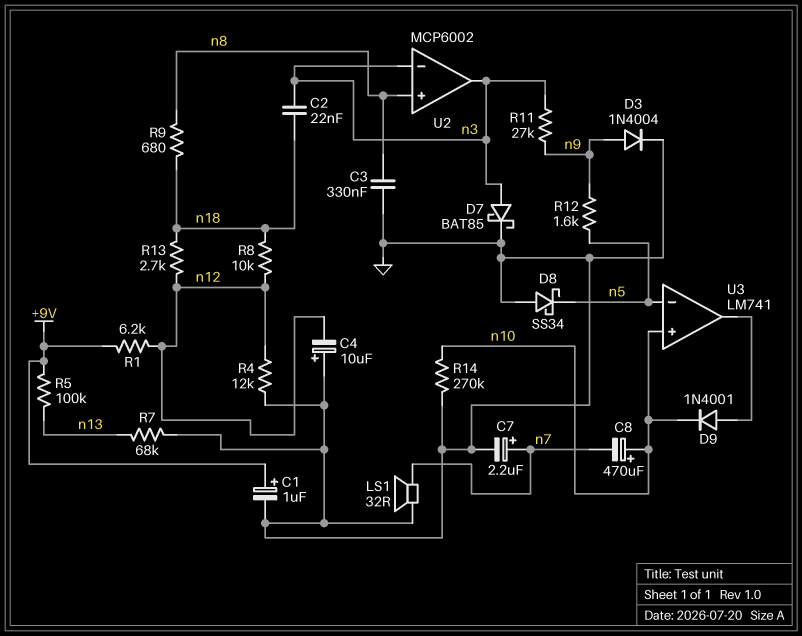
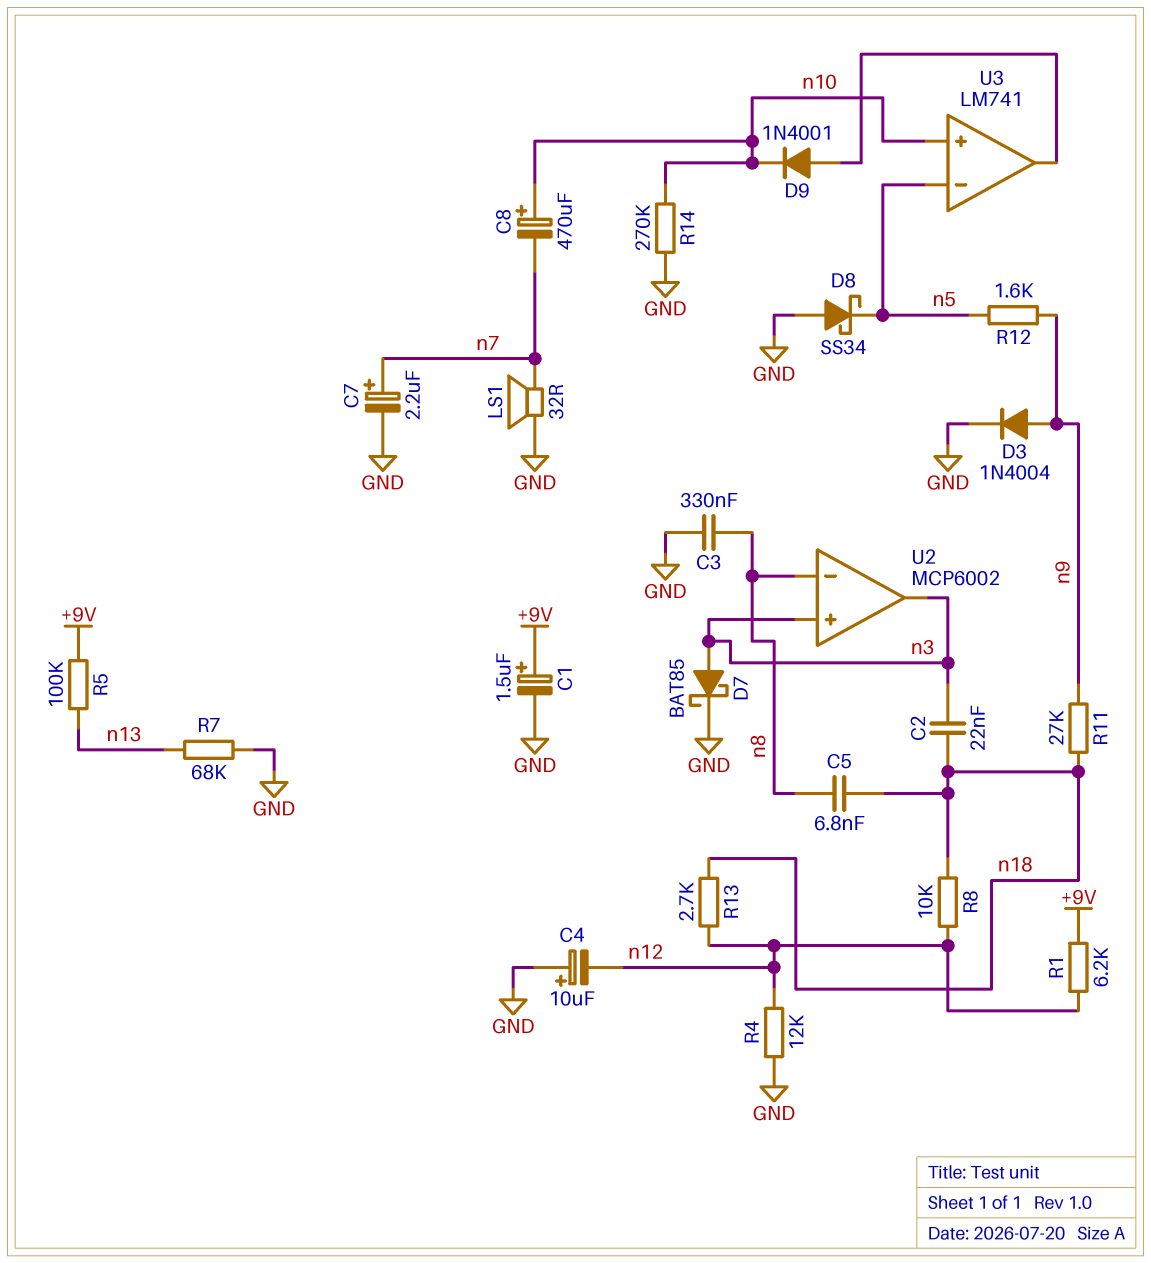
C1: 1uF (plus +9V, minus GND) -> 1.5uF (plus +9V, minus GND)
C5: none -> 6.8nF (n8, n18)
R9: 680 (n8, n18) -> none
R11: 27k (n3, n9) -> 27k (n9, n18)
U2 pin in+: n8 -> n3
U2 pin in-: n3 -> n8

